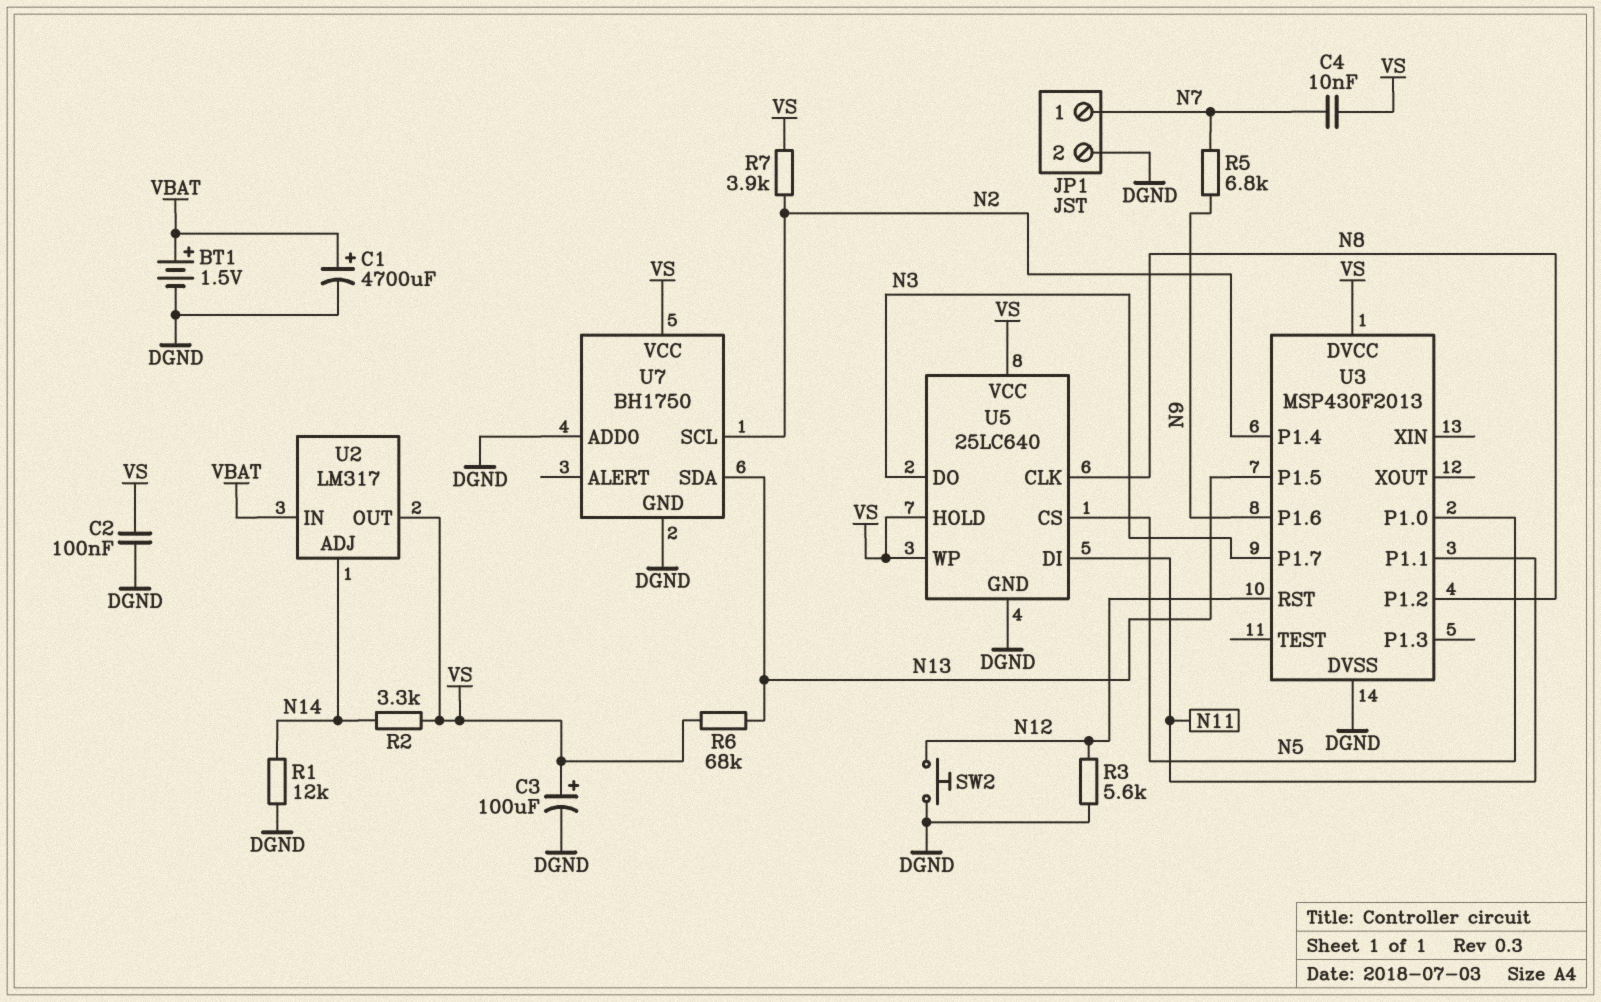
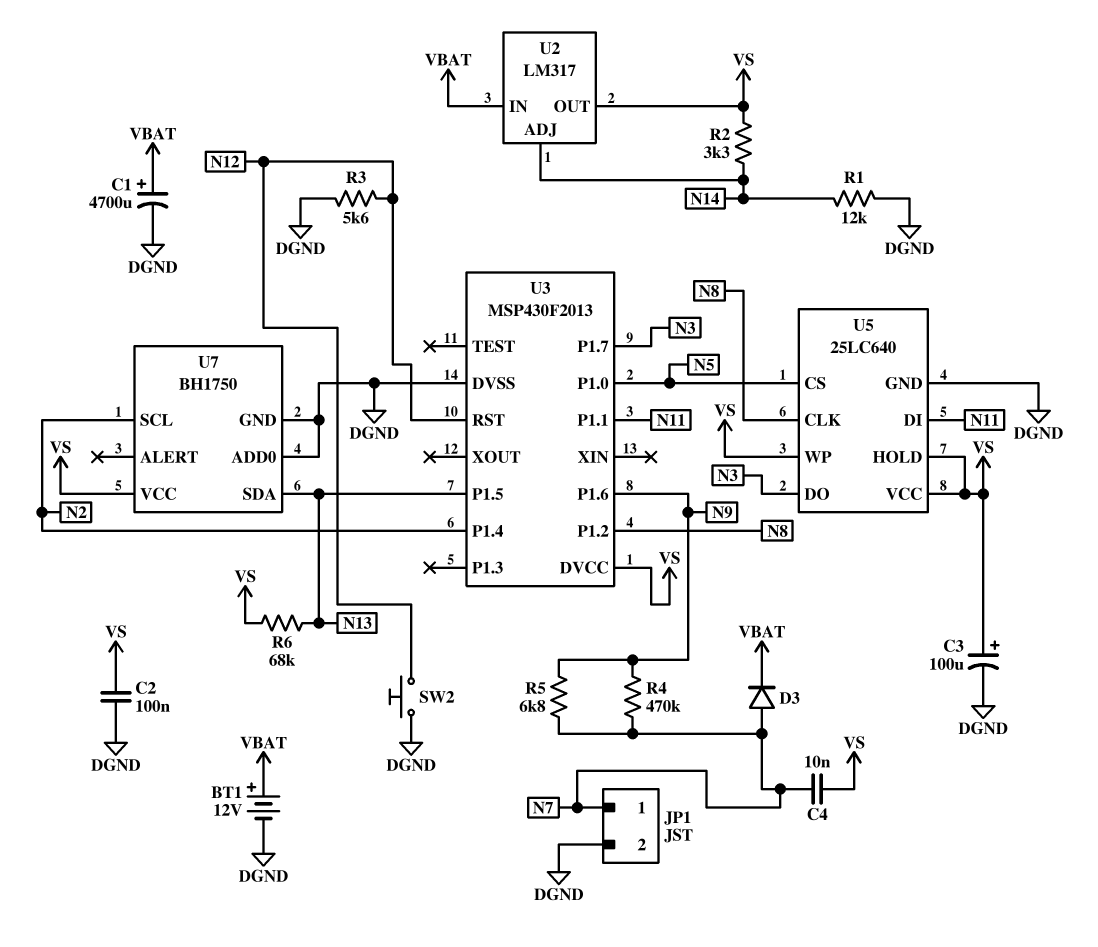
BT1: 1.5V (plus VBAT, minus DGND) -> 12V (plus VBAT, minus DGND)
D3: none -> diode (A N7, K VBAT)
R4: none -> 470k (N7, N9)
R7: 3.9k (N2, VS) -> none

